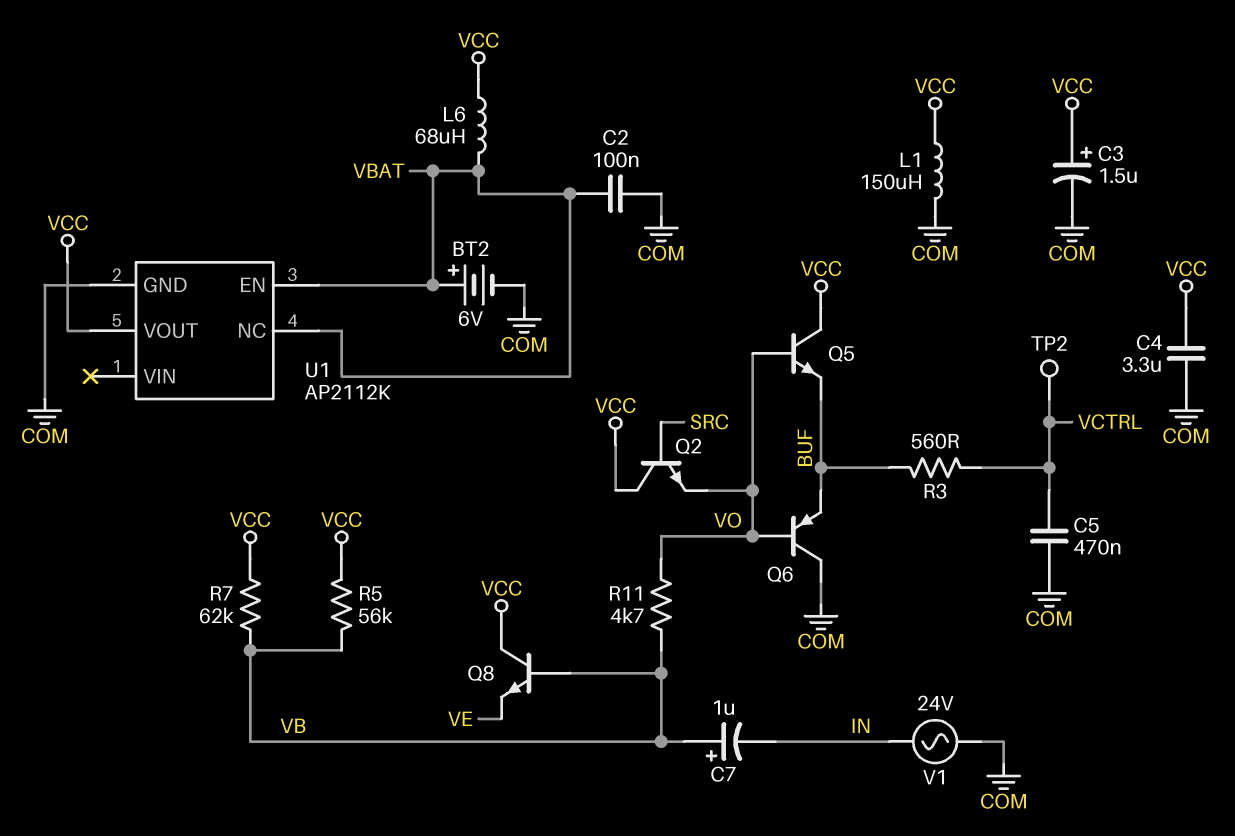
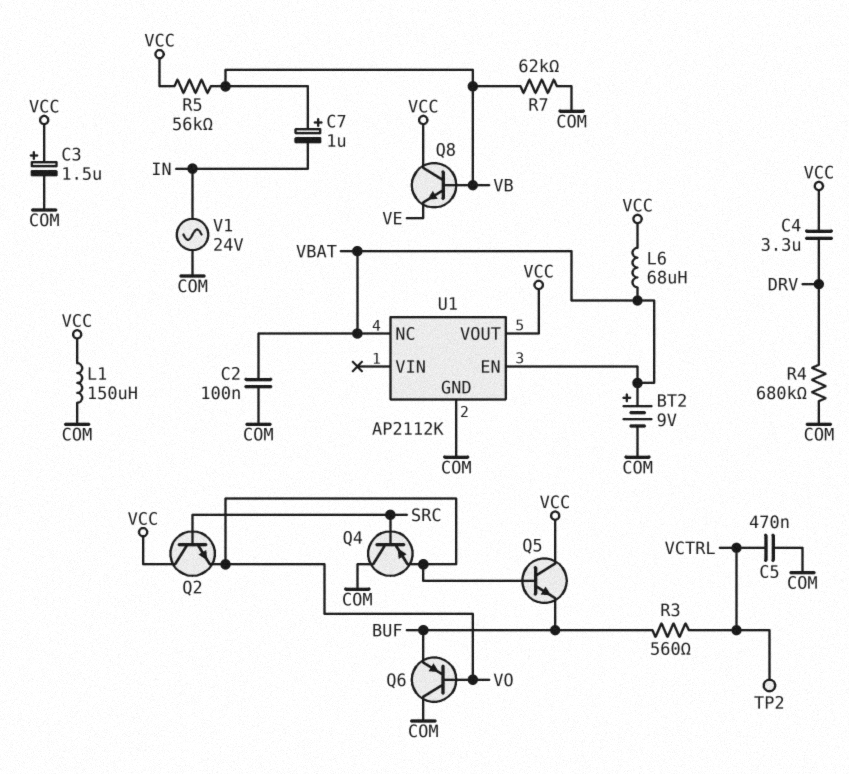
BT2: 6V (plus VBAT, minus COM) -> 9V (plus VBAT, minus COM)
C4: 3.3uF (COM, VCC) -> 3.3uF (DRV, VCC)
Q4: none -> PNP (B SRC, C COM, E VO)
R4: none -> 680k (COM, DRV)
R7: 62k (VB, VCC) -> 62k (COM, VB)
R11: 4.7k (VB, VO) -> none

